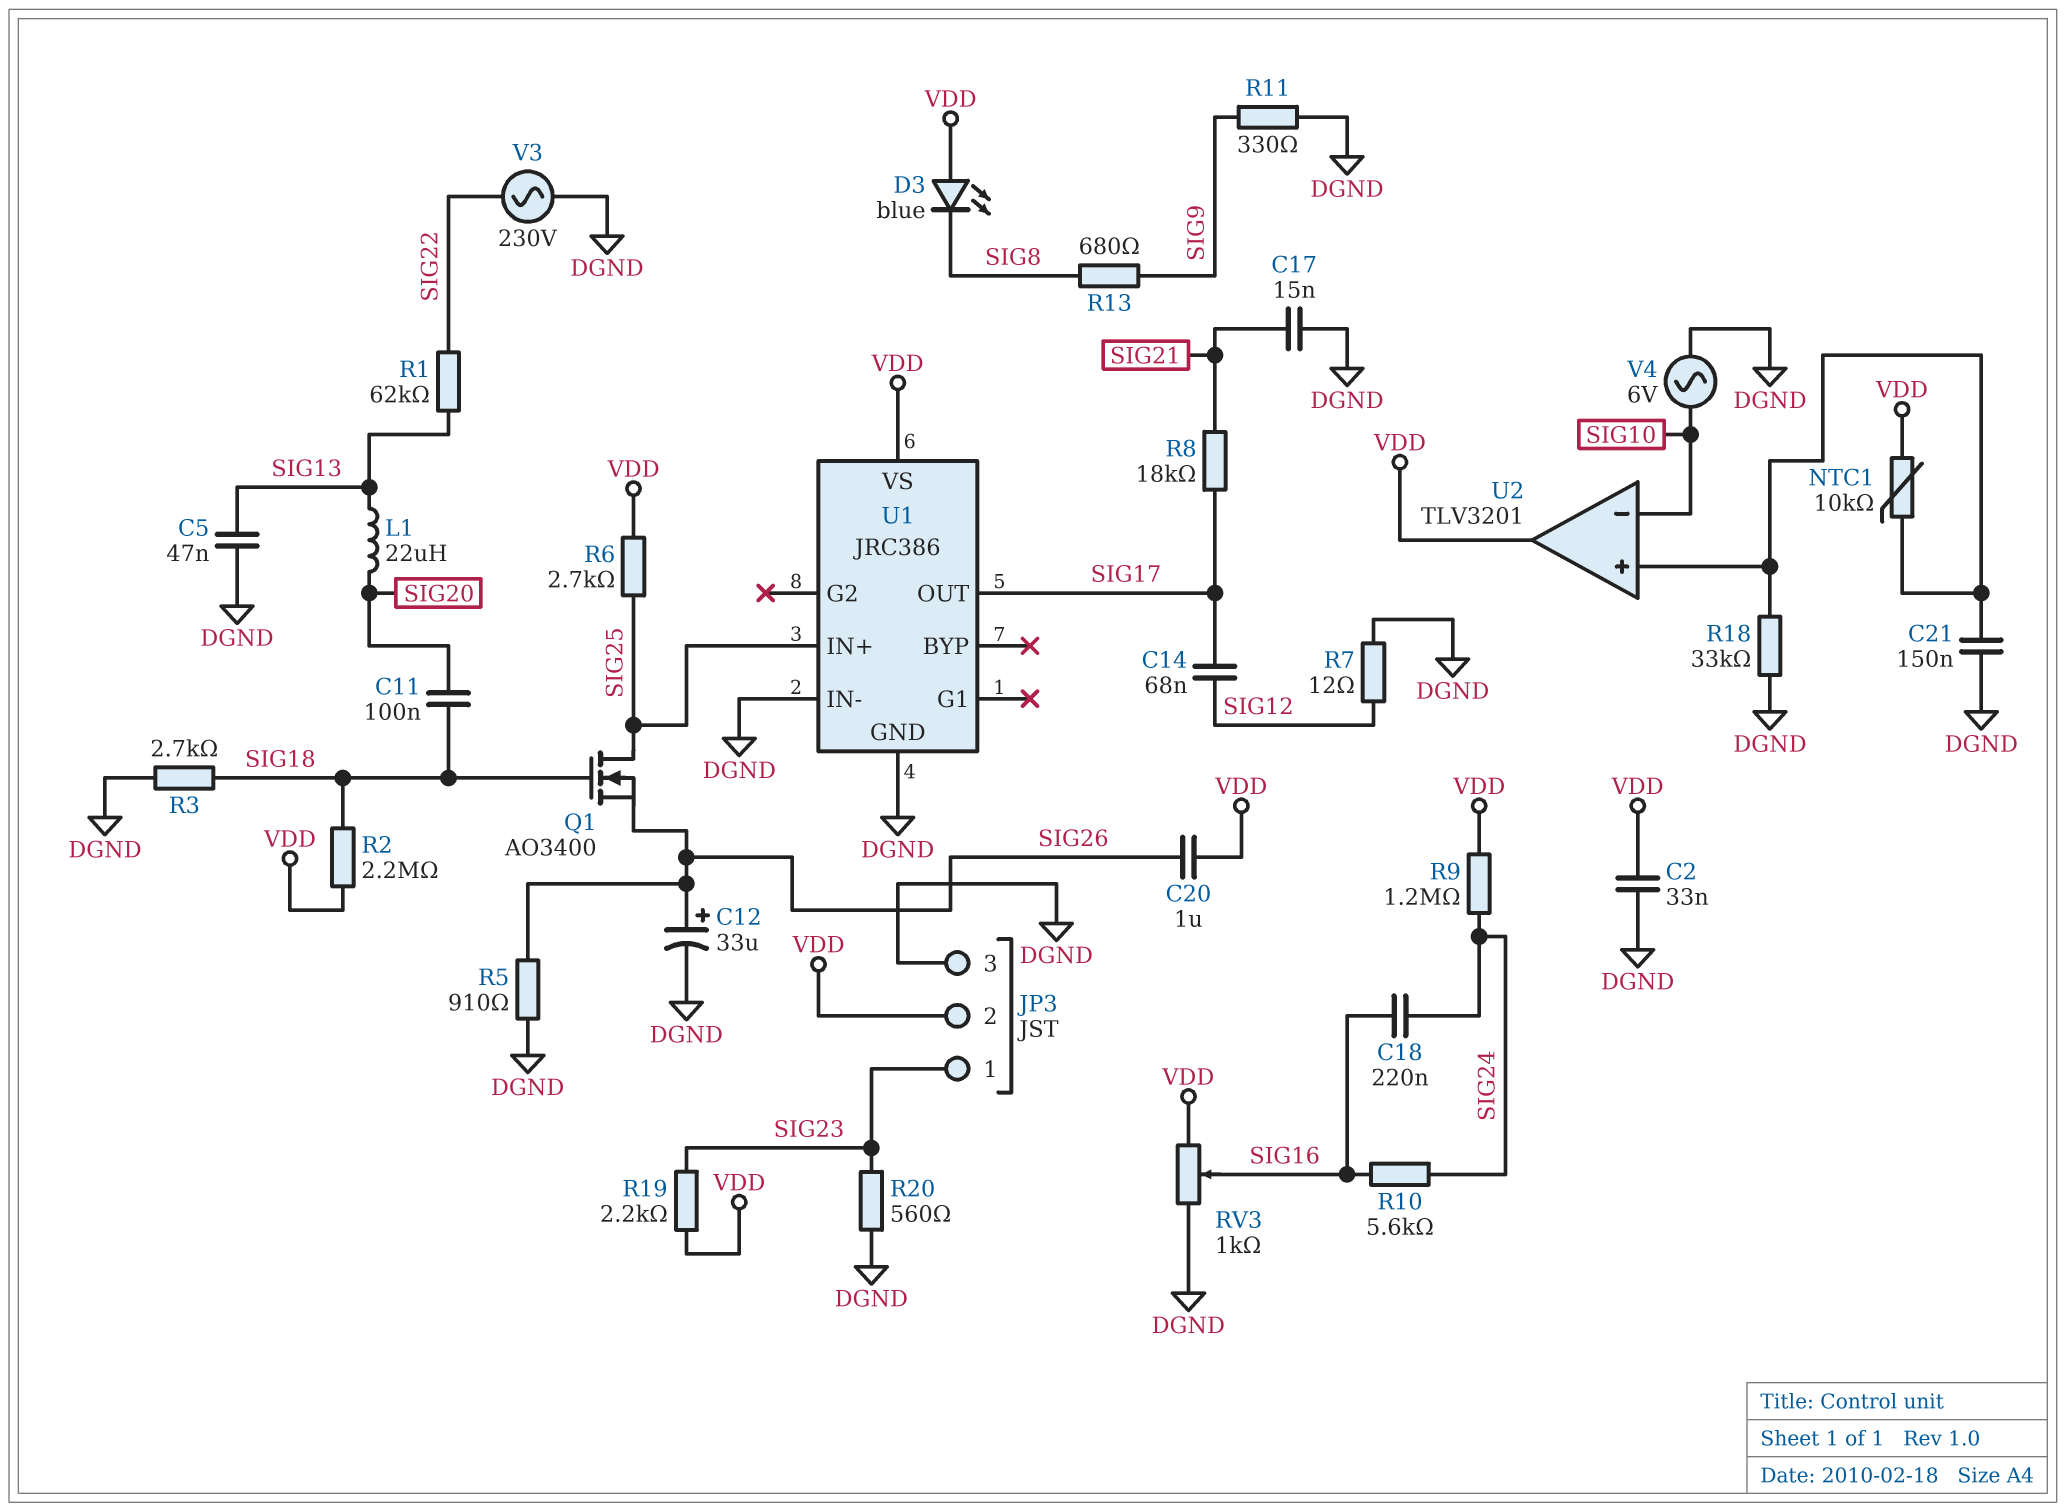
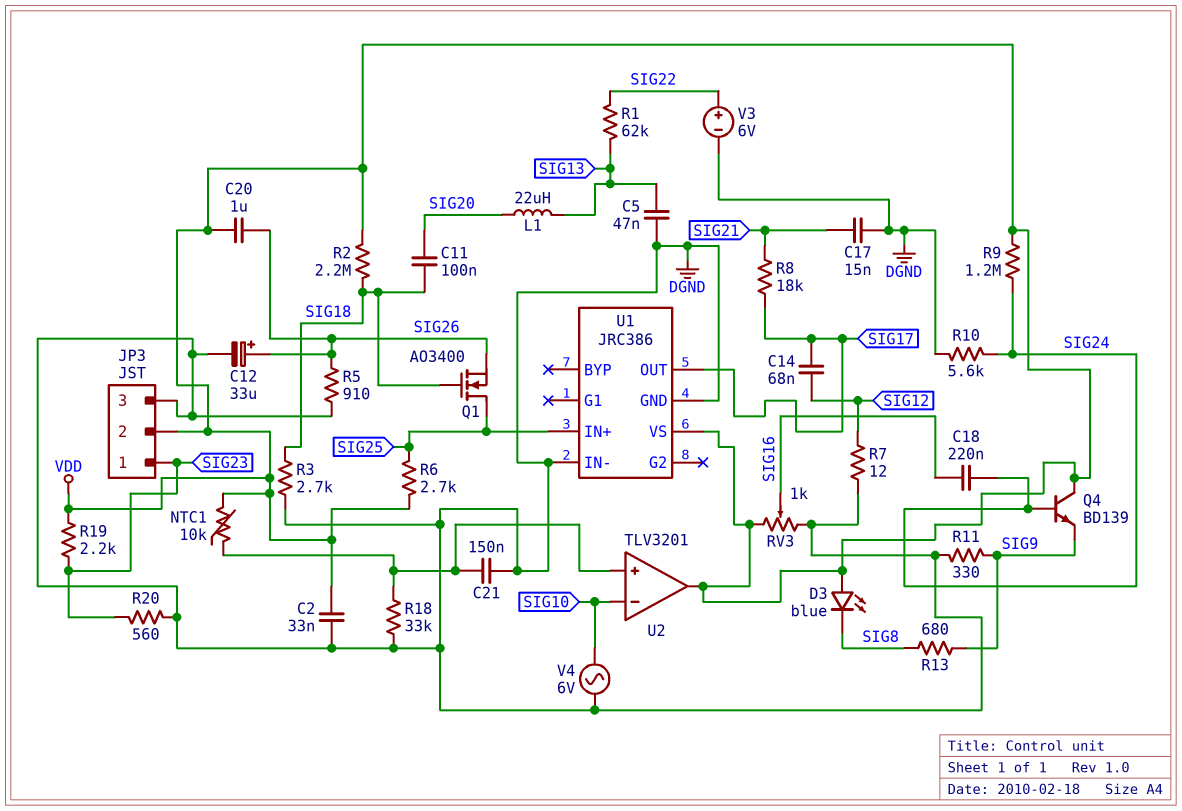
Q4: none -> NPN BD139 (B SIG24, C VDD, E SIG9)
R10: 5.6k (SIG16, SIG24) -> 5.6k (DGND, SIG24)
V3: AC 230V (DGND, SIG22) -> 6V (plus SIG22, minus DGND)

